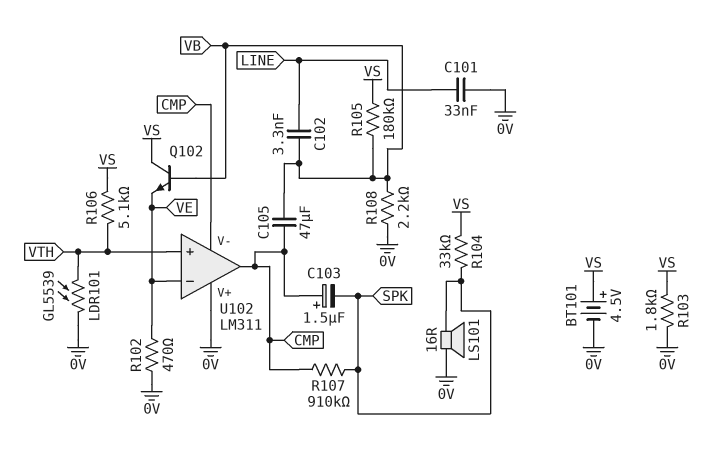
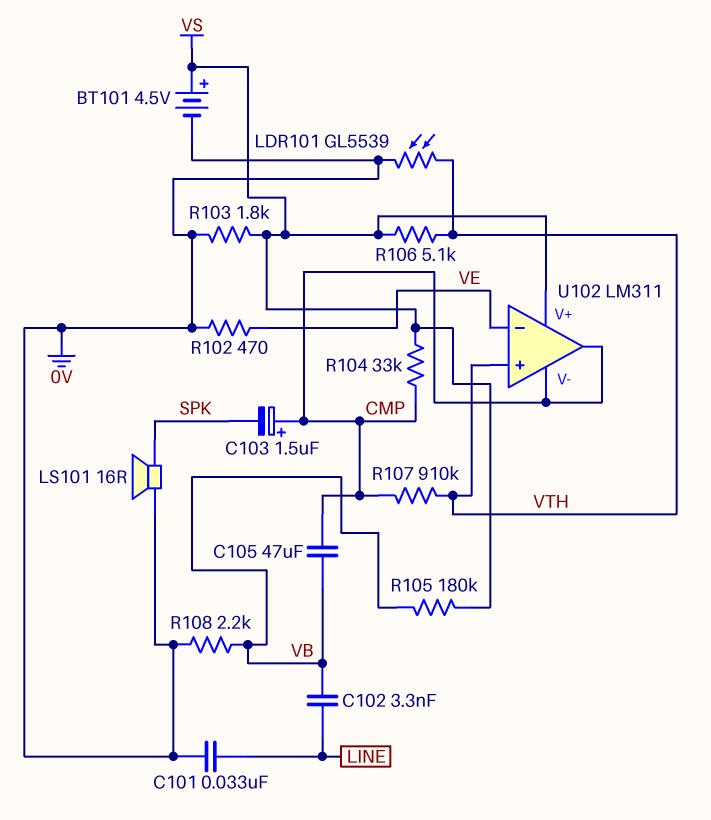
Q102: NPN (B VB, C VS, E VE) -> none
R104: 33k (SPK, VS) -> 33k (CMP, VS)
R107: 910k (CMP, SPK) -> 910k (CMP, VTH)
U102 pin V+: 0V -> VS

